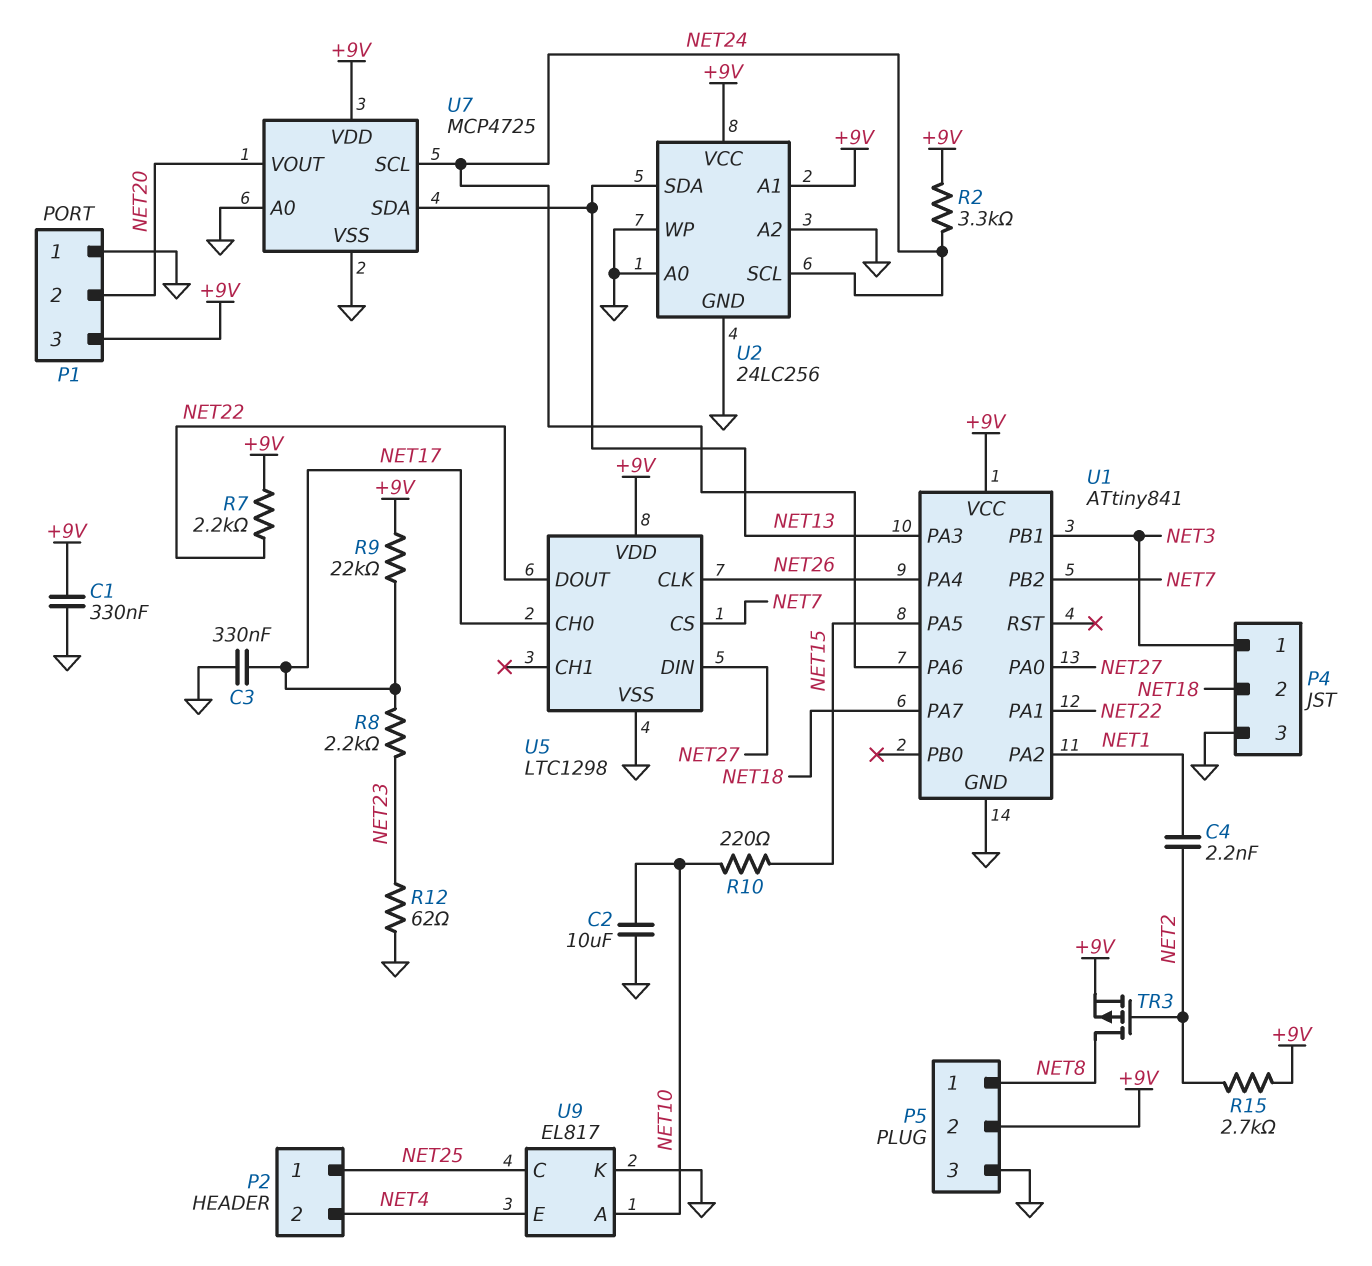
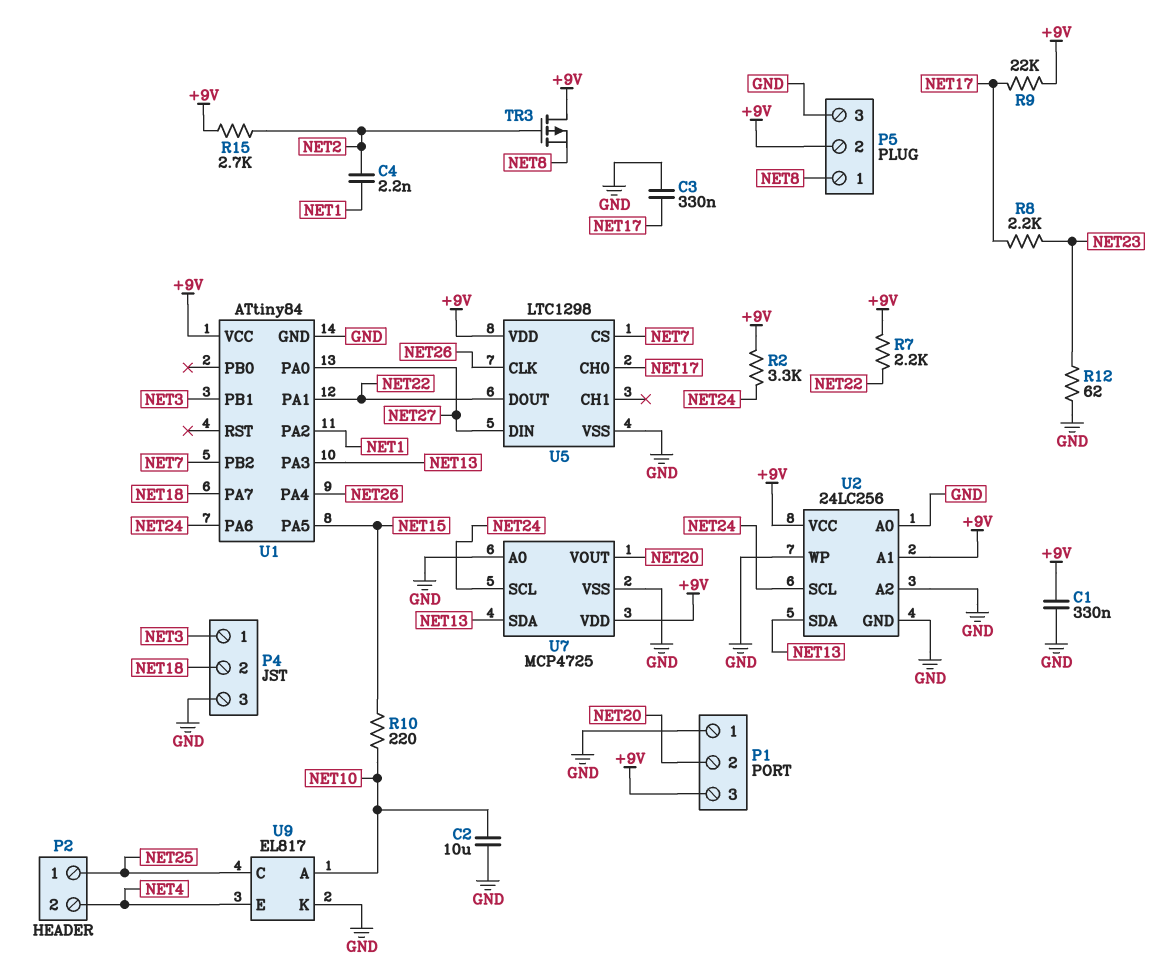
TR3: PMOS (G NET2, D NET8, S +9V) -> PMOS (G NET2, D +9V, S NET8)
U1: ATtiny841 -> ATtiny84

